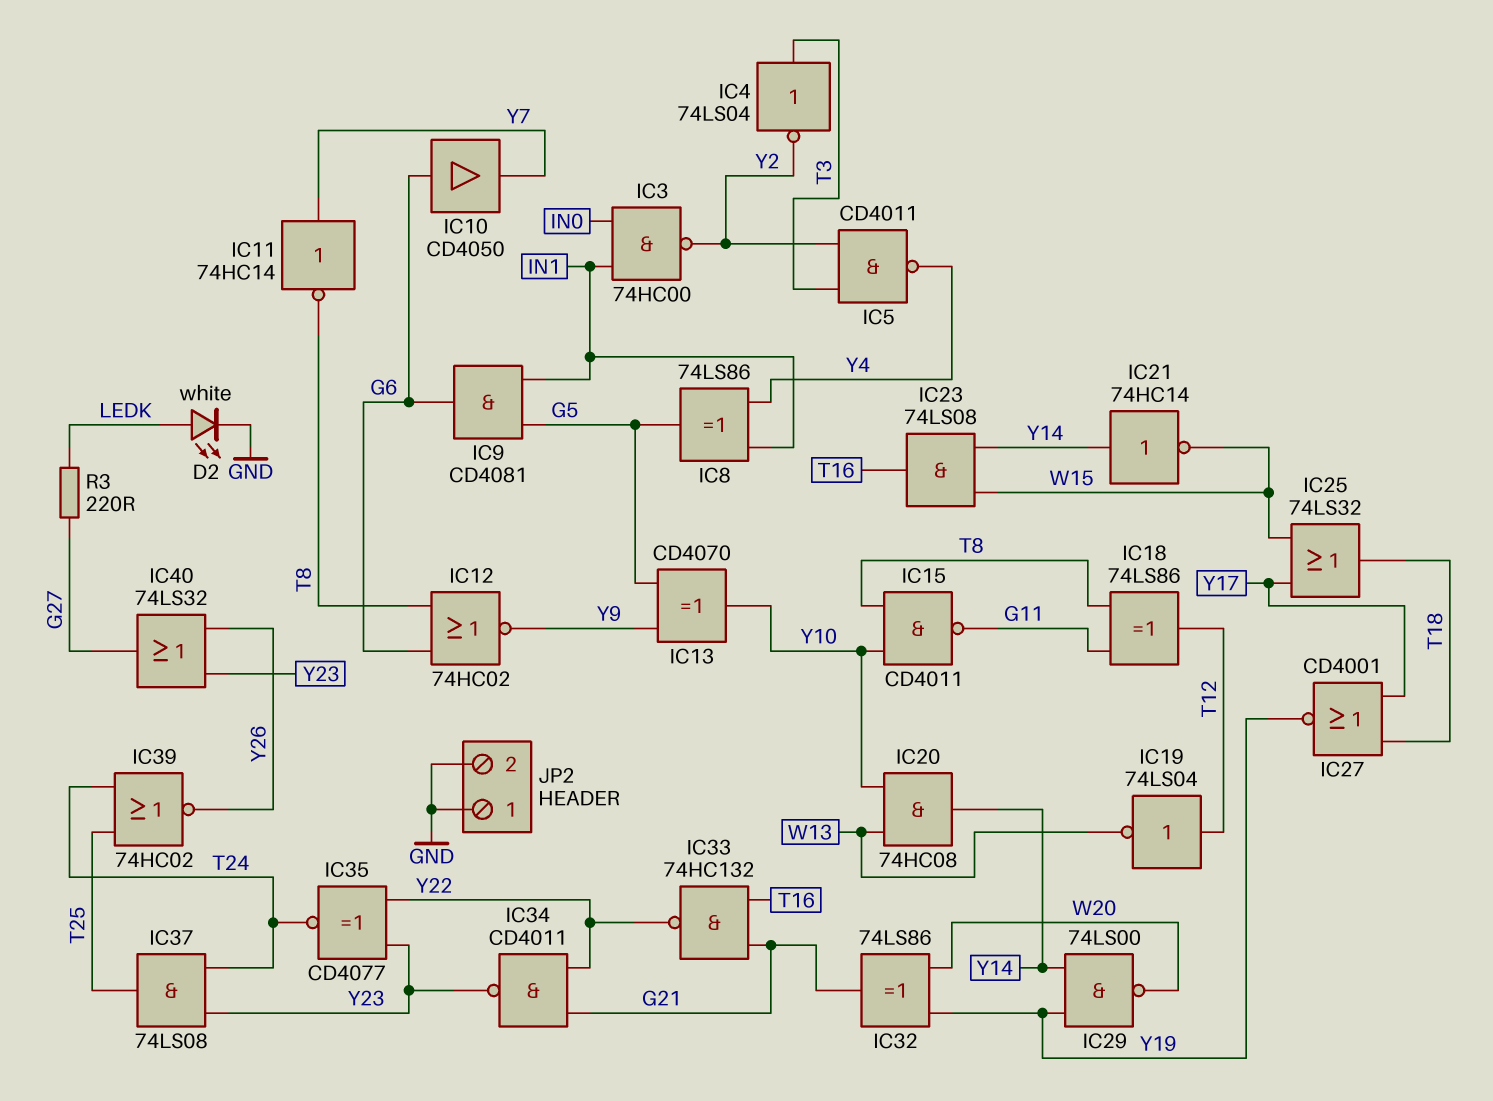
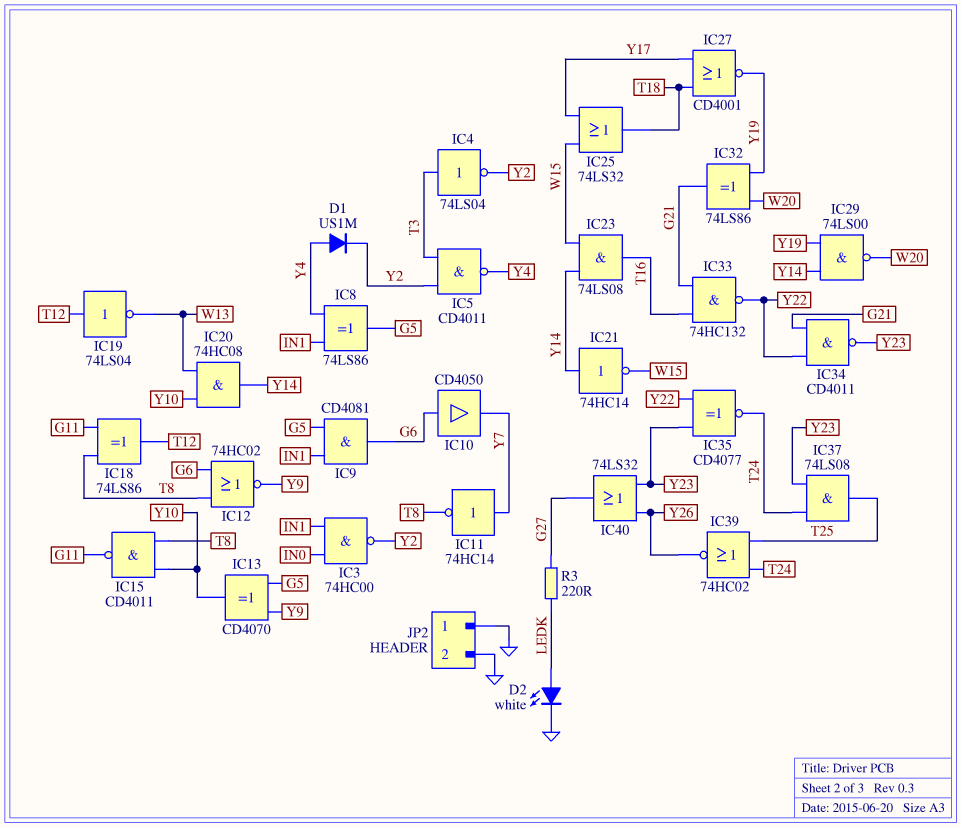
D1: none -> diode US1M (A Y4, K Y2)

